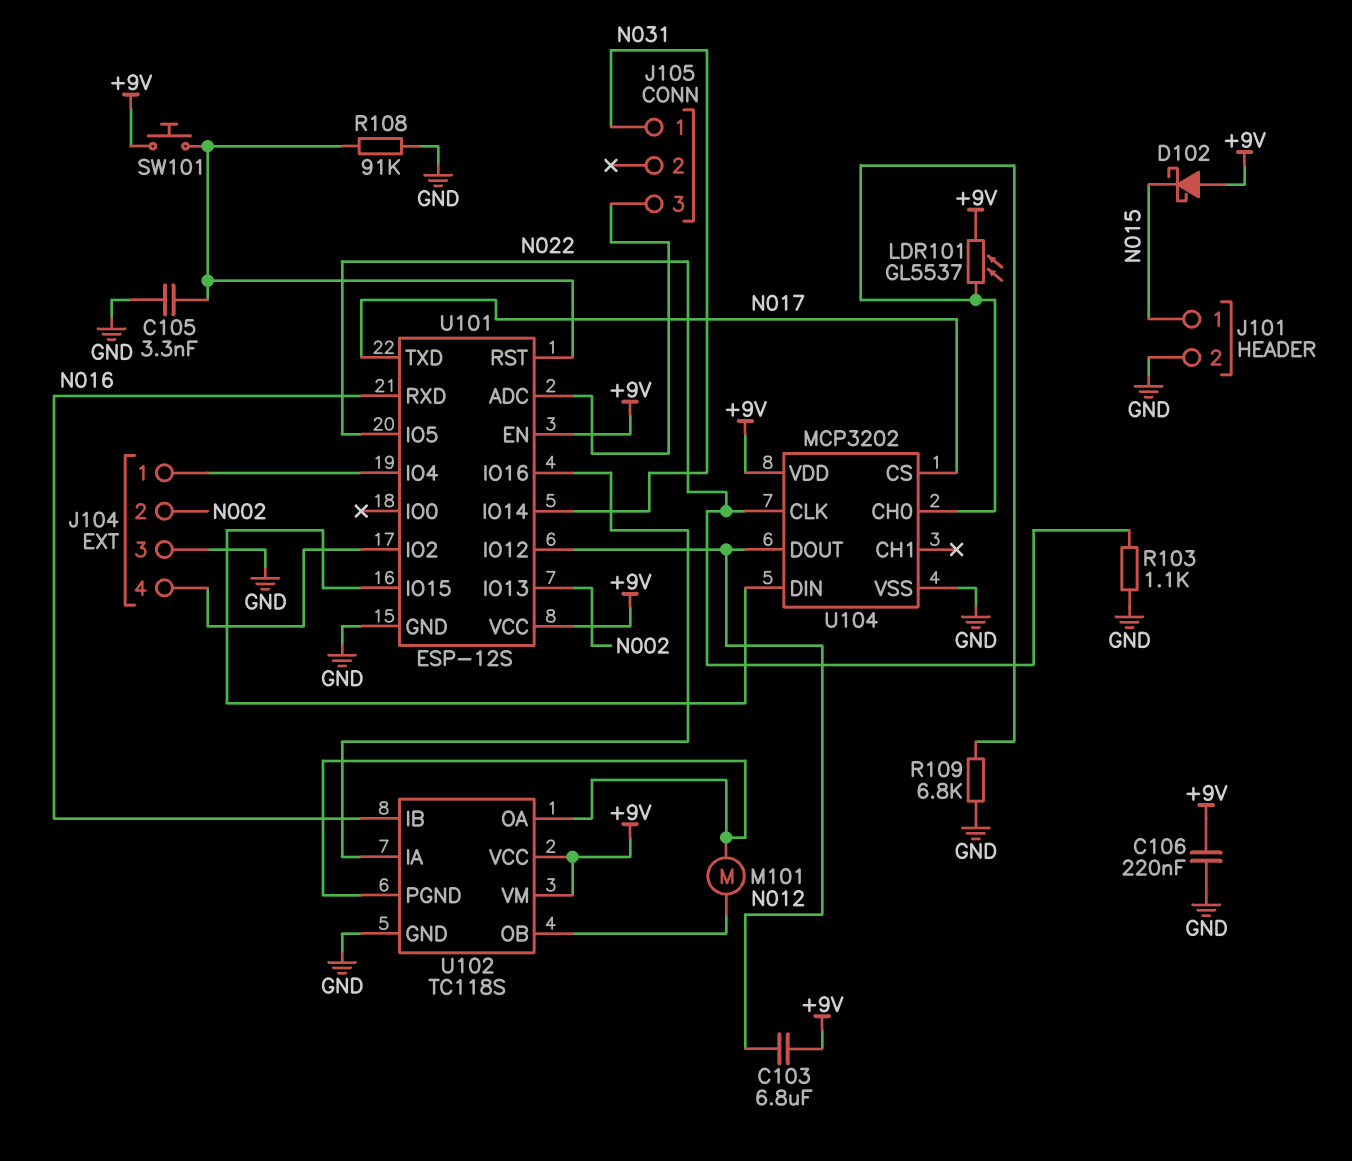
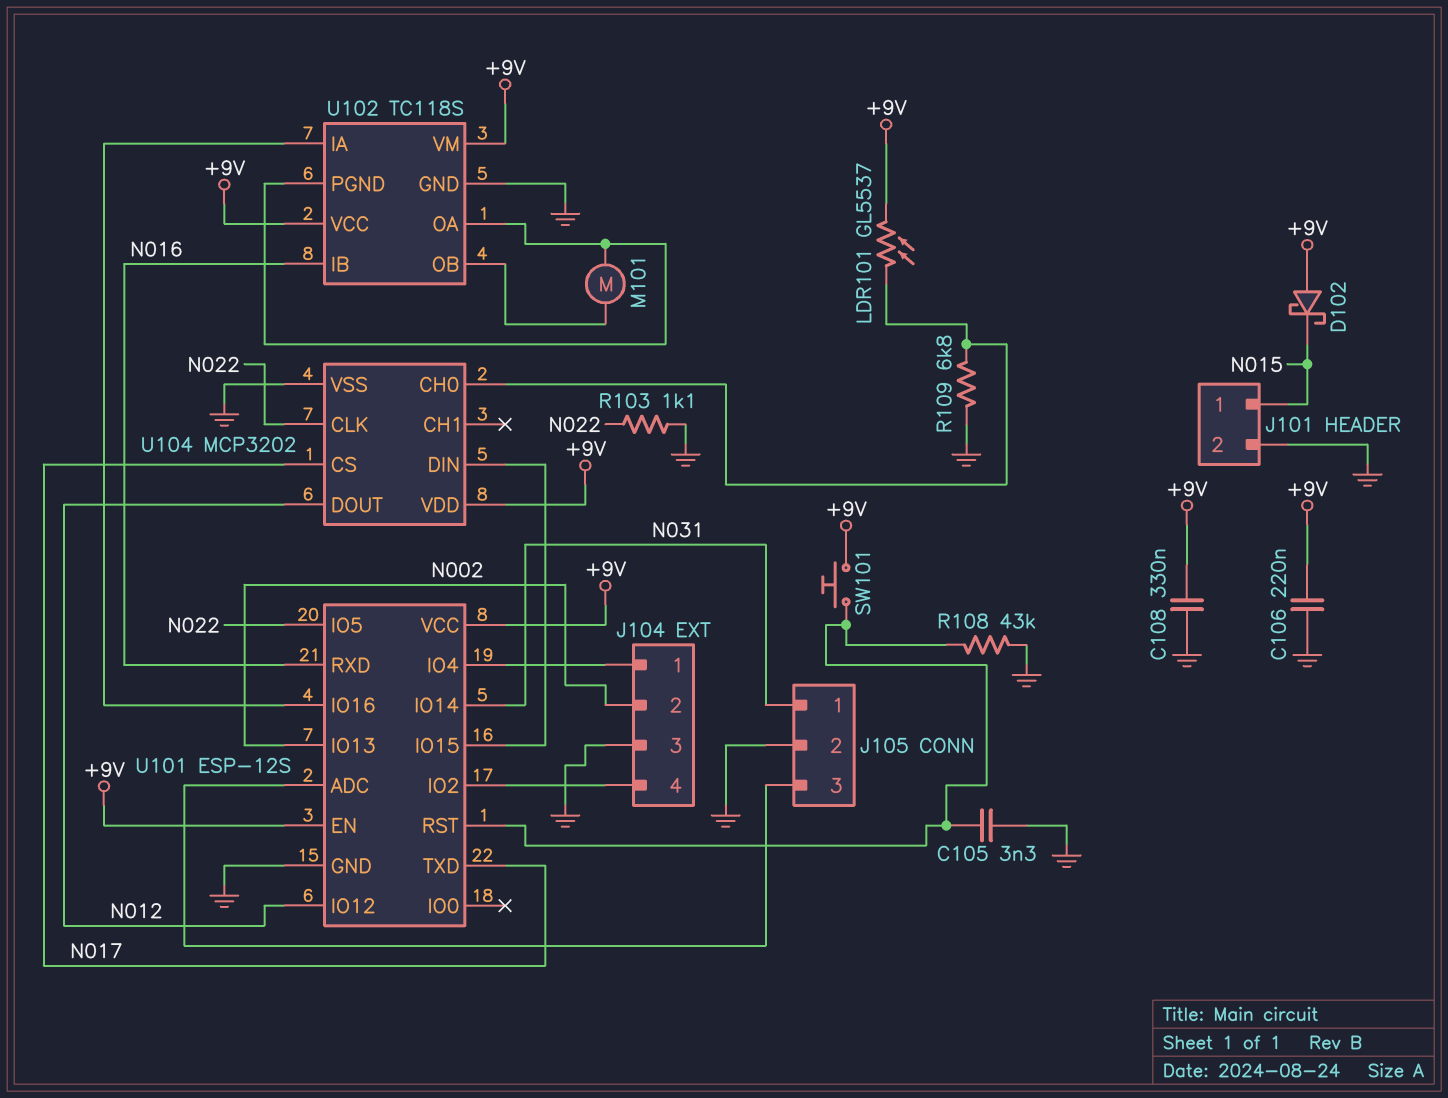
C103: 6.8uF (+9V, N012) -> none
C108: none -> 330nF (+9V, GND)
J105 pin 2: none -> GND
R108: 91k (GND, U101/RST) -> 43k (GND, U101/RST)

